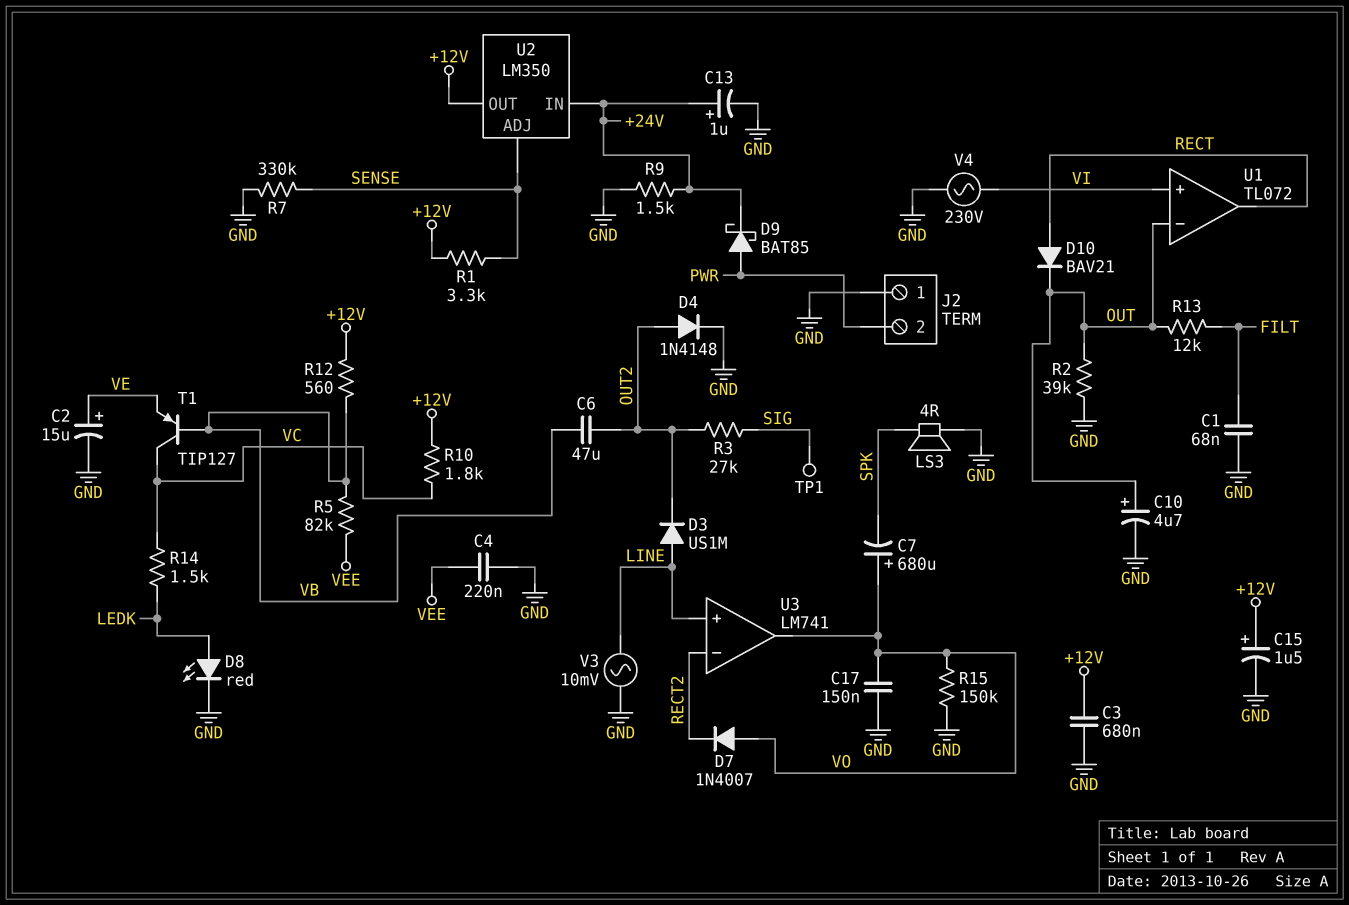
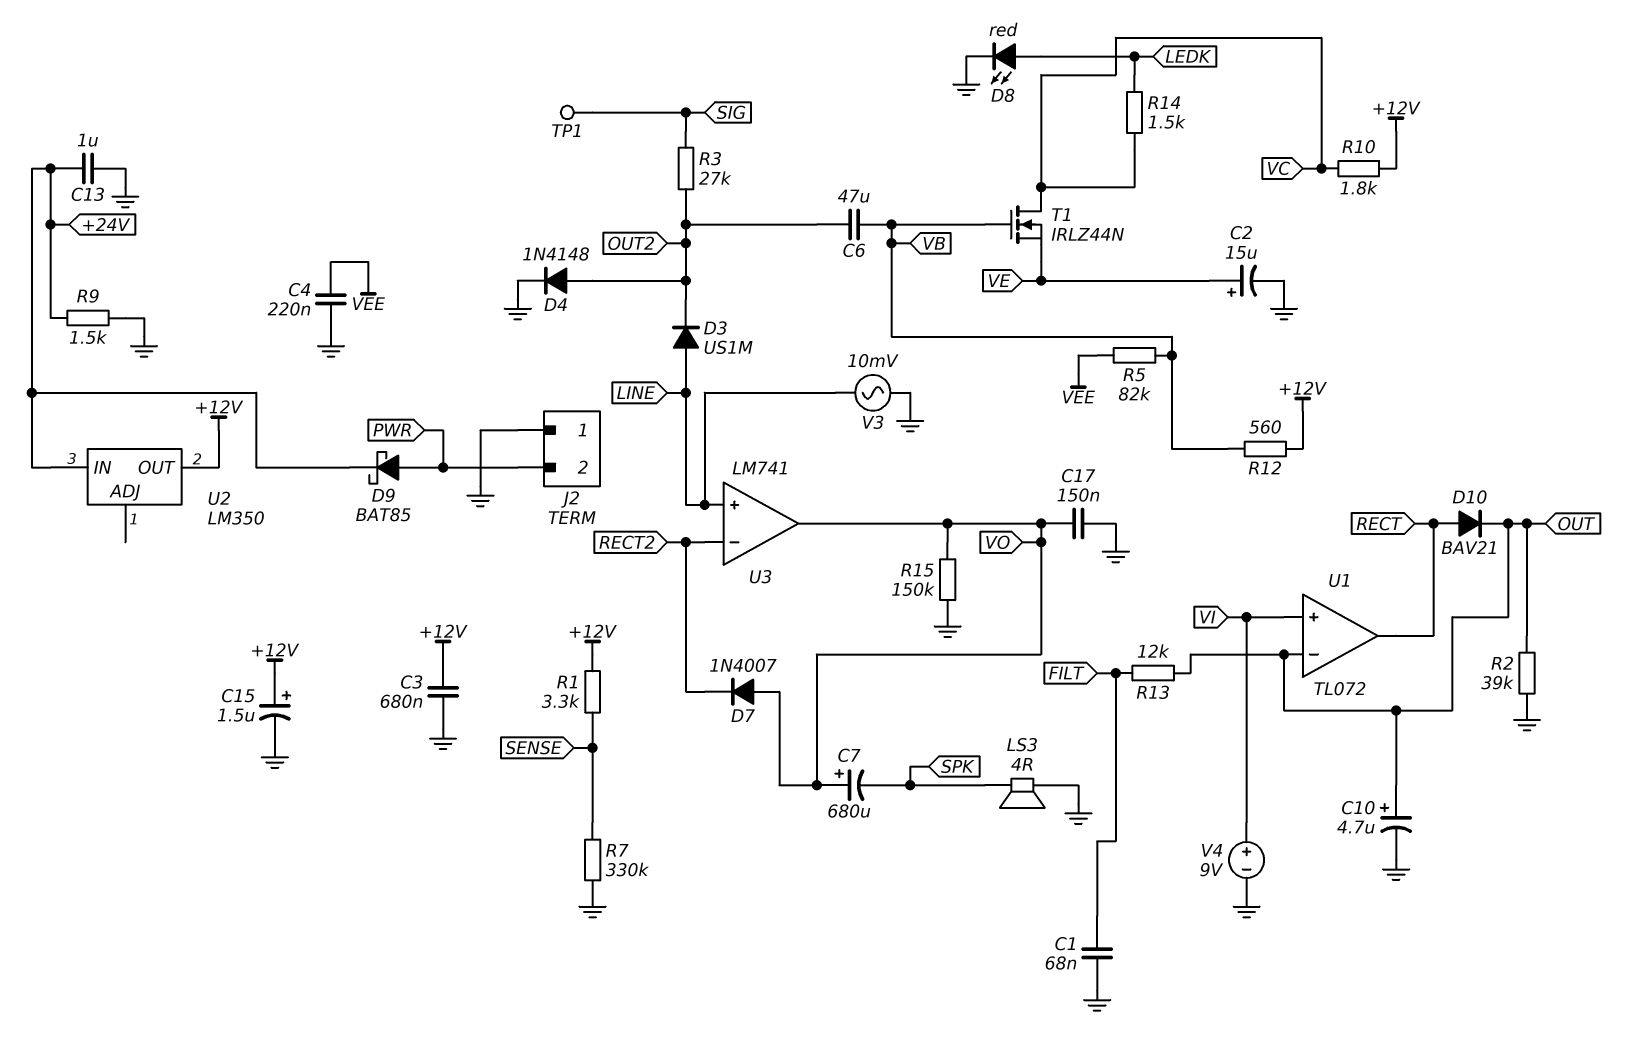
C13: 1uF (plus +24V, minus GND) -> 1uF (+24V, GND)
T1: PNP TIP127 (B VB, C VC, E VE) -> NMOS IRLZ44N (G VB, D VC, S VE)
U2 pin ADJ: SENSE -> none
V4: AC 230V (GND, VI) -> 9V (plus VI, minus GND)

